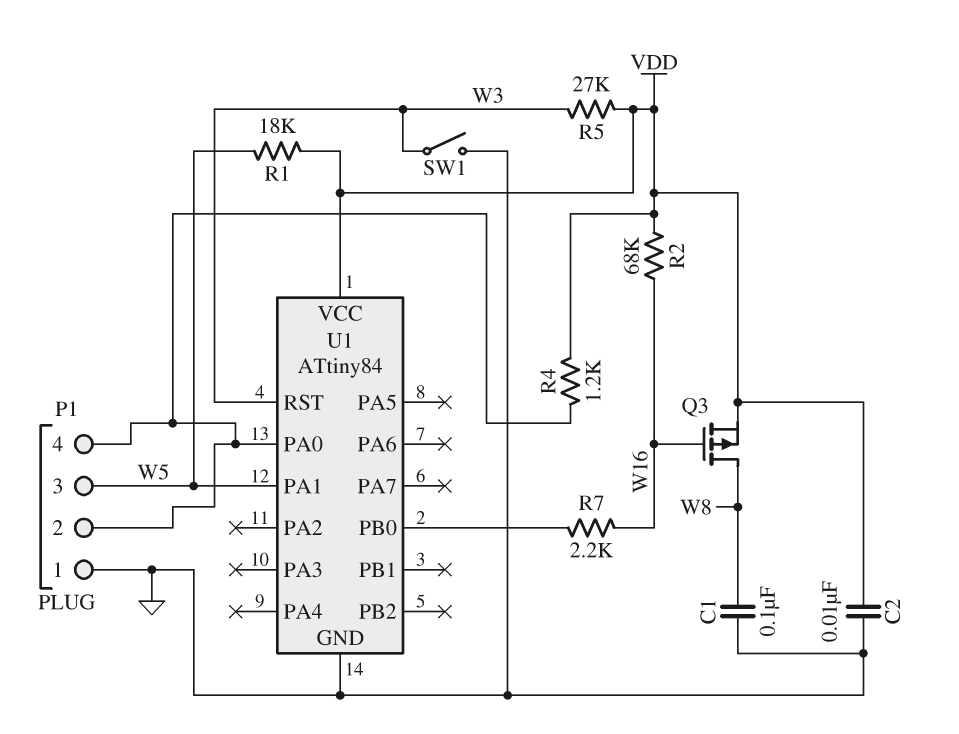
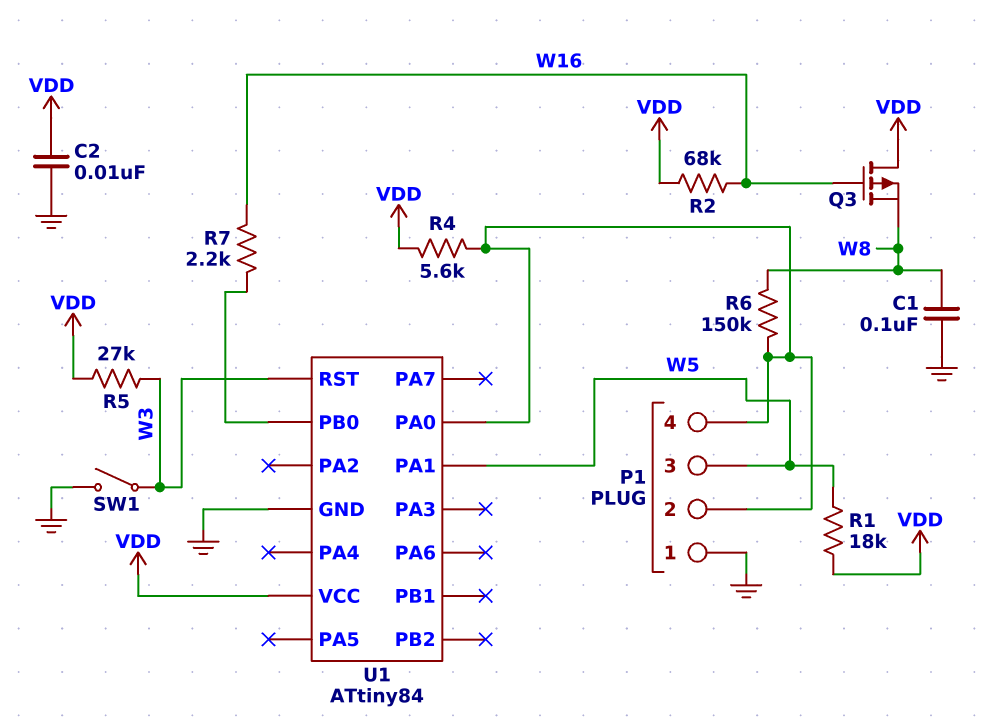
Q3: PMOS (G W16, D W8, S VDD) -> PMOS (G W16, D VDD, S W8)
R4: 1.2k (P1/2, VDD) -> 5.6k (P1/2, VDD)
R6: none -> 150k (P1/2, W8)

